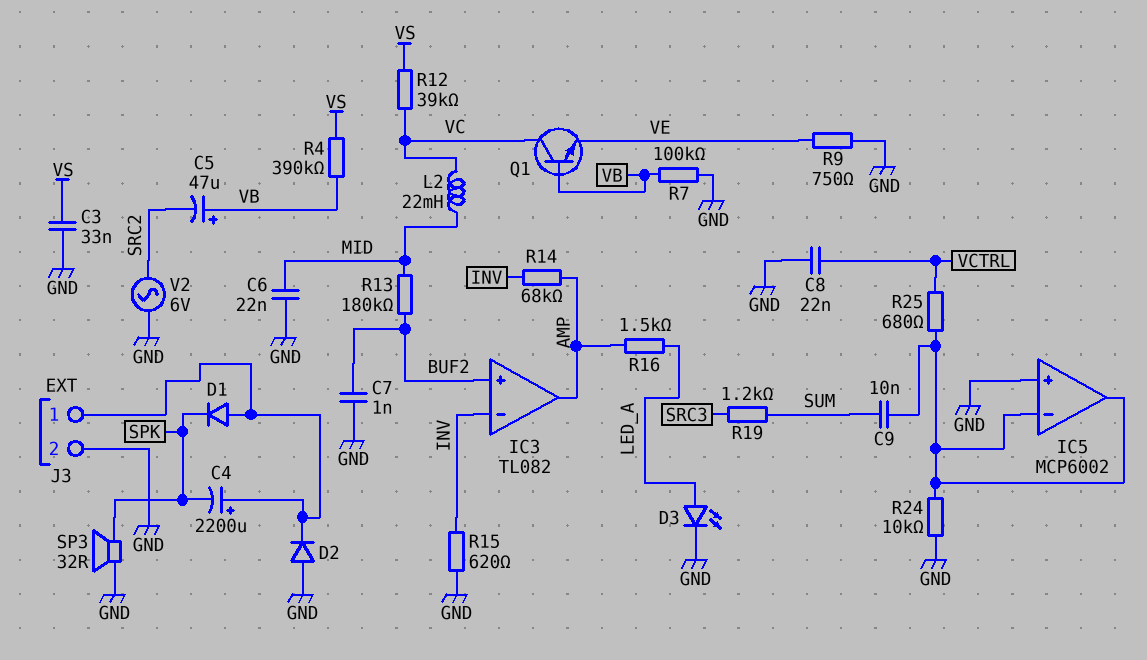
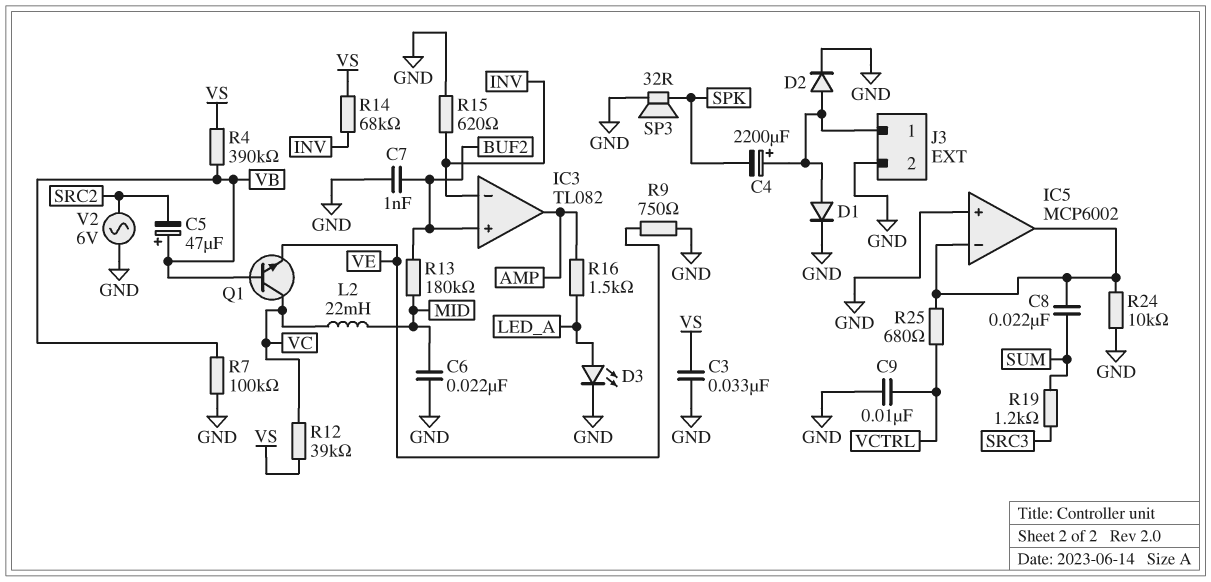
C8: 22nF (GND, VCTRL) -> 22nF (IC5/in-, SUM)
C9: 10nF (IC5/in-, SUM) -> 10nF (GND, VCTRL)
D1: diode (A J3/1, K SPK) -> diode (A J3/1, K GND)
D2: diode (A GND, K J3/1) -> diode (A J3/1, K GND)
R14: 68k (AMP, INV) -> 68k (INV, VS)

